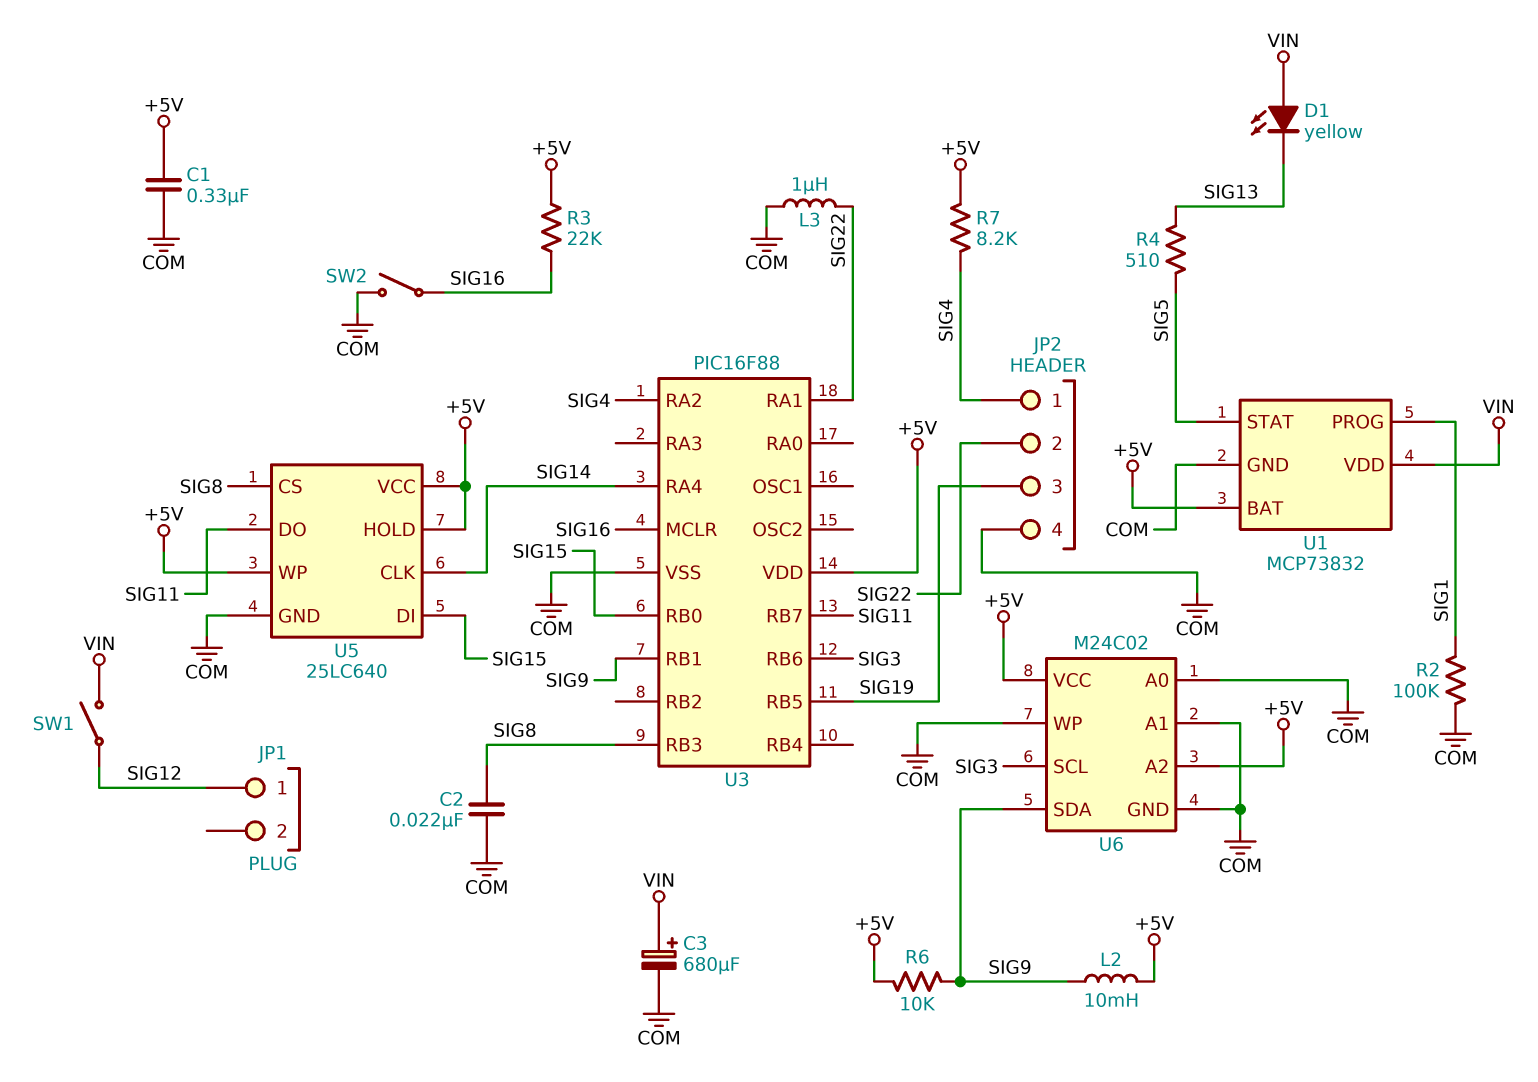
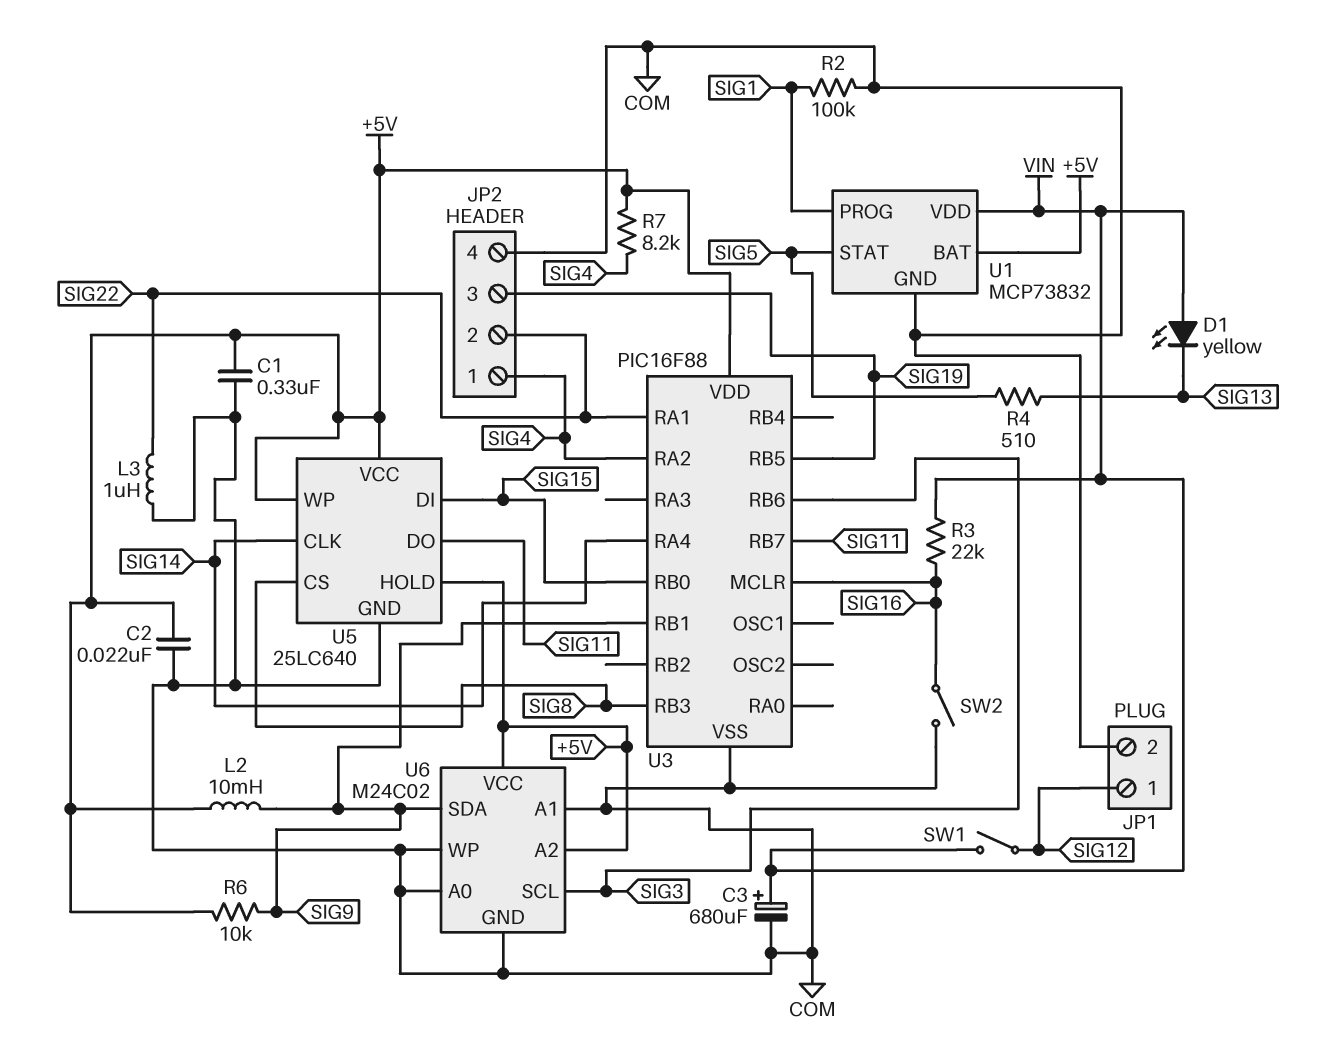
C2: 22nF (COM, SIG8) -> 22nF (+5V, COM)
JP1 pin 2: none -> COM
R3: 22k (+5V, SIG16) -> 22k (SIG16, VIN)

